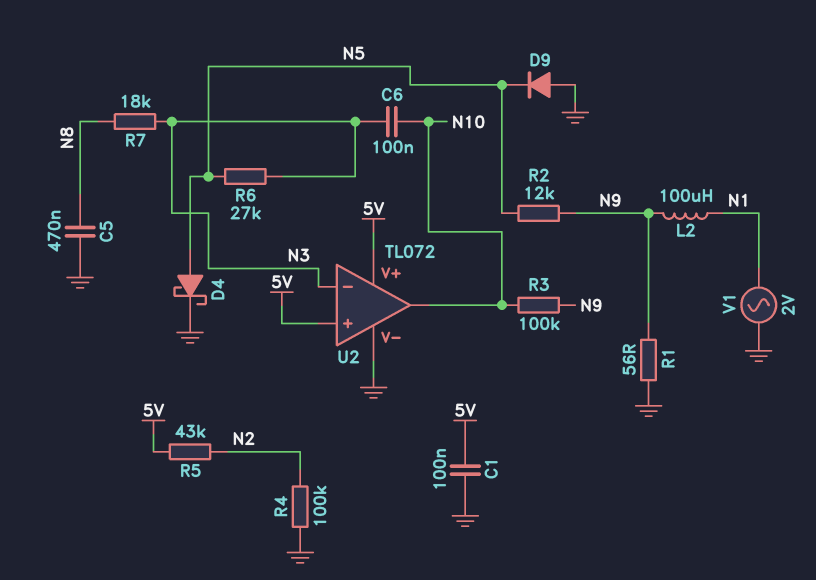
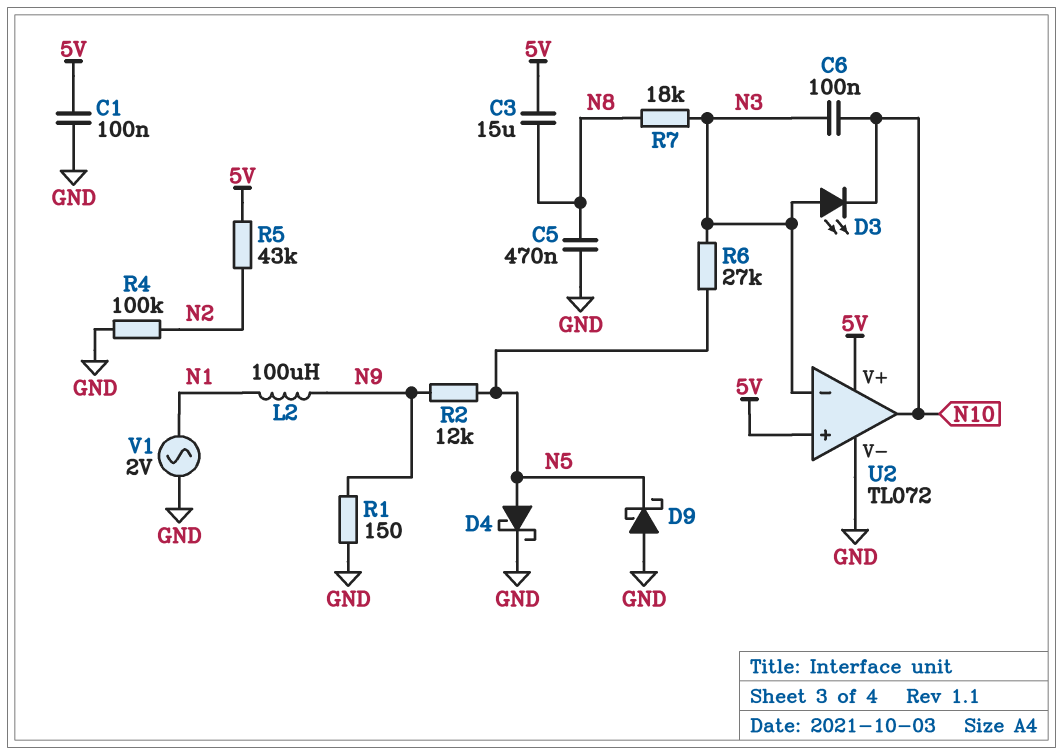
C3: none -> 15uF (5V, N8)
D3: none -> LED (A N3, K N10)
D9: diode (A GND, K N5) -> schottky (A GND, K N5)
R1: 56 (GND, N9) -> 150 (GND, N9)
R3: 100k (N9, N10) -> none

